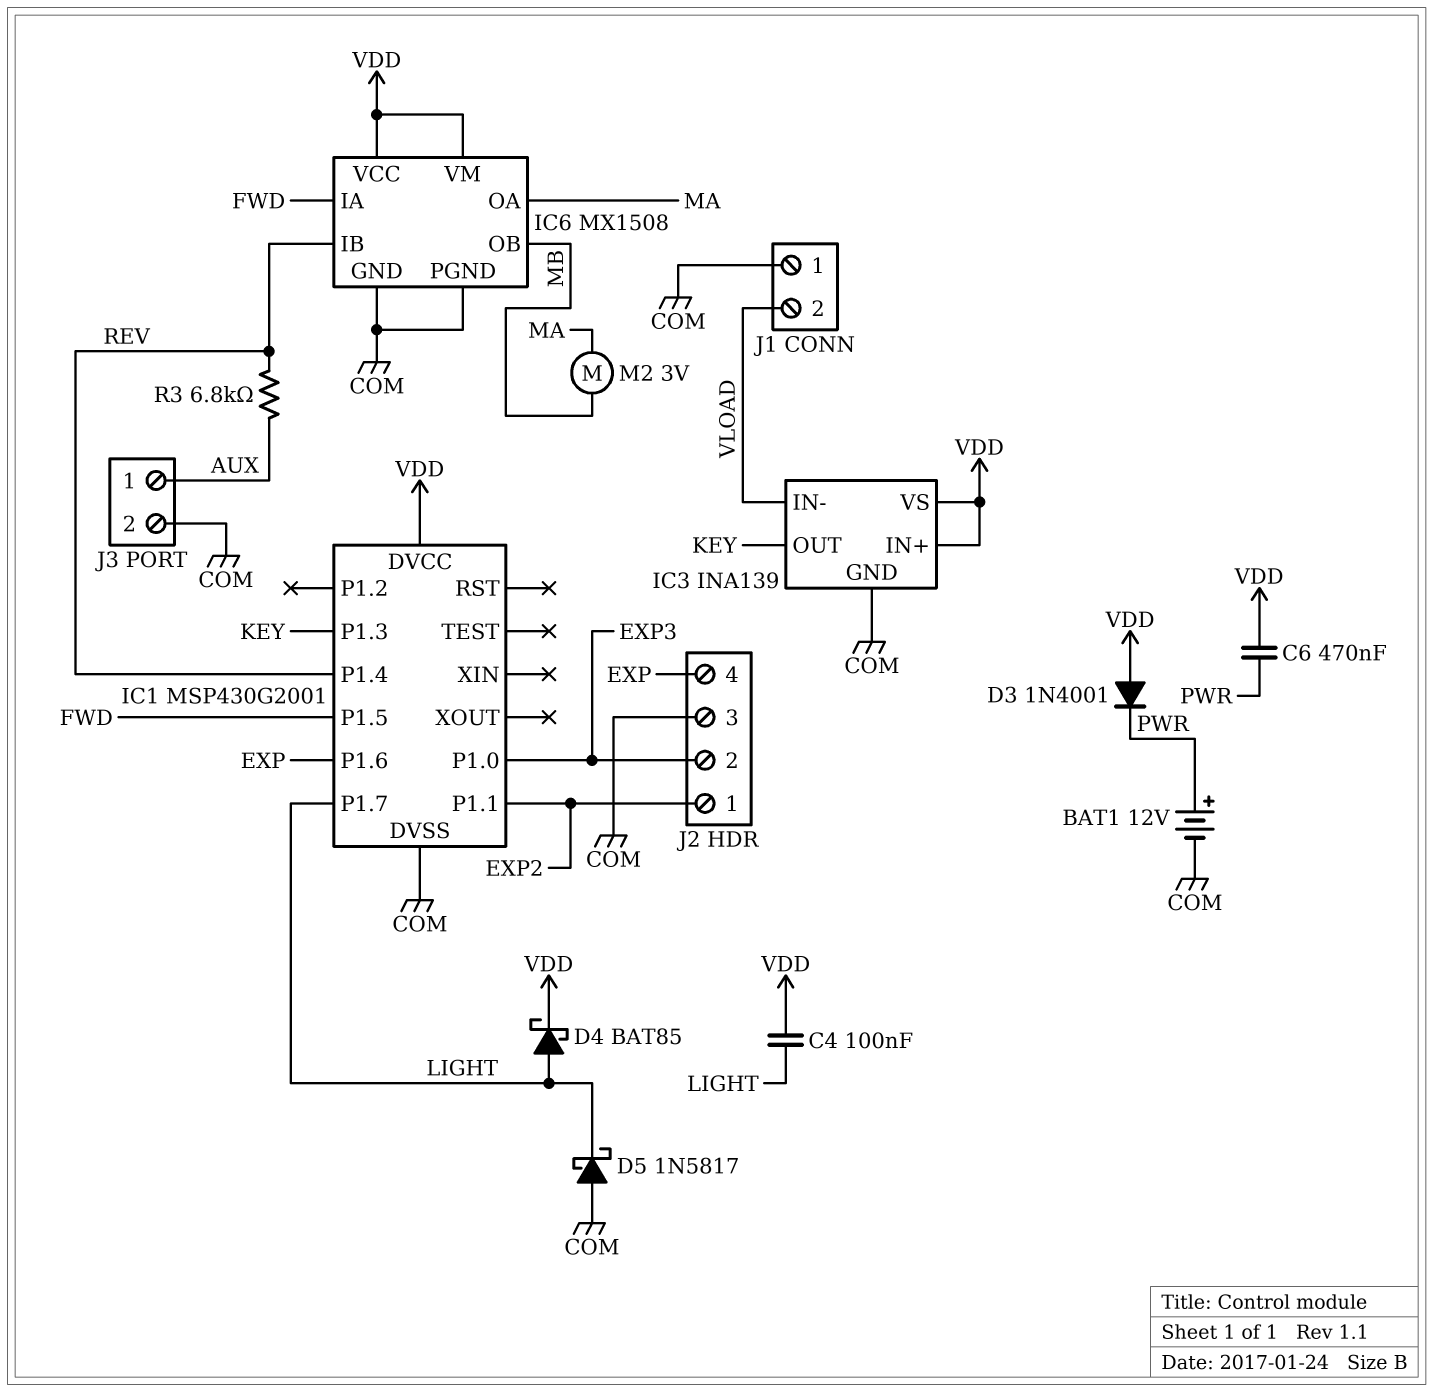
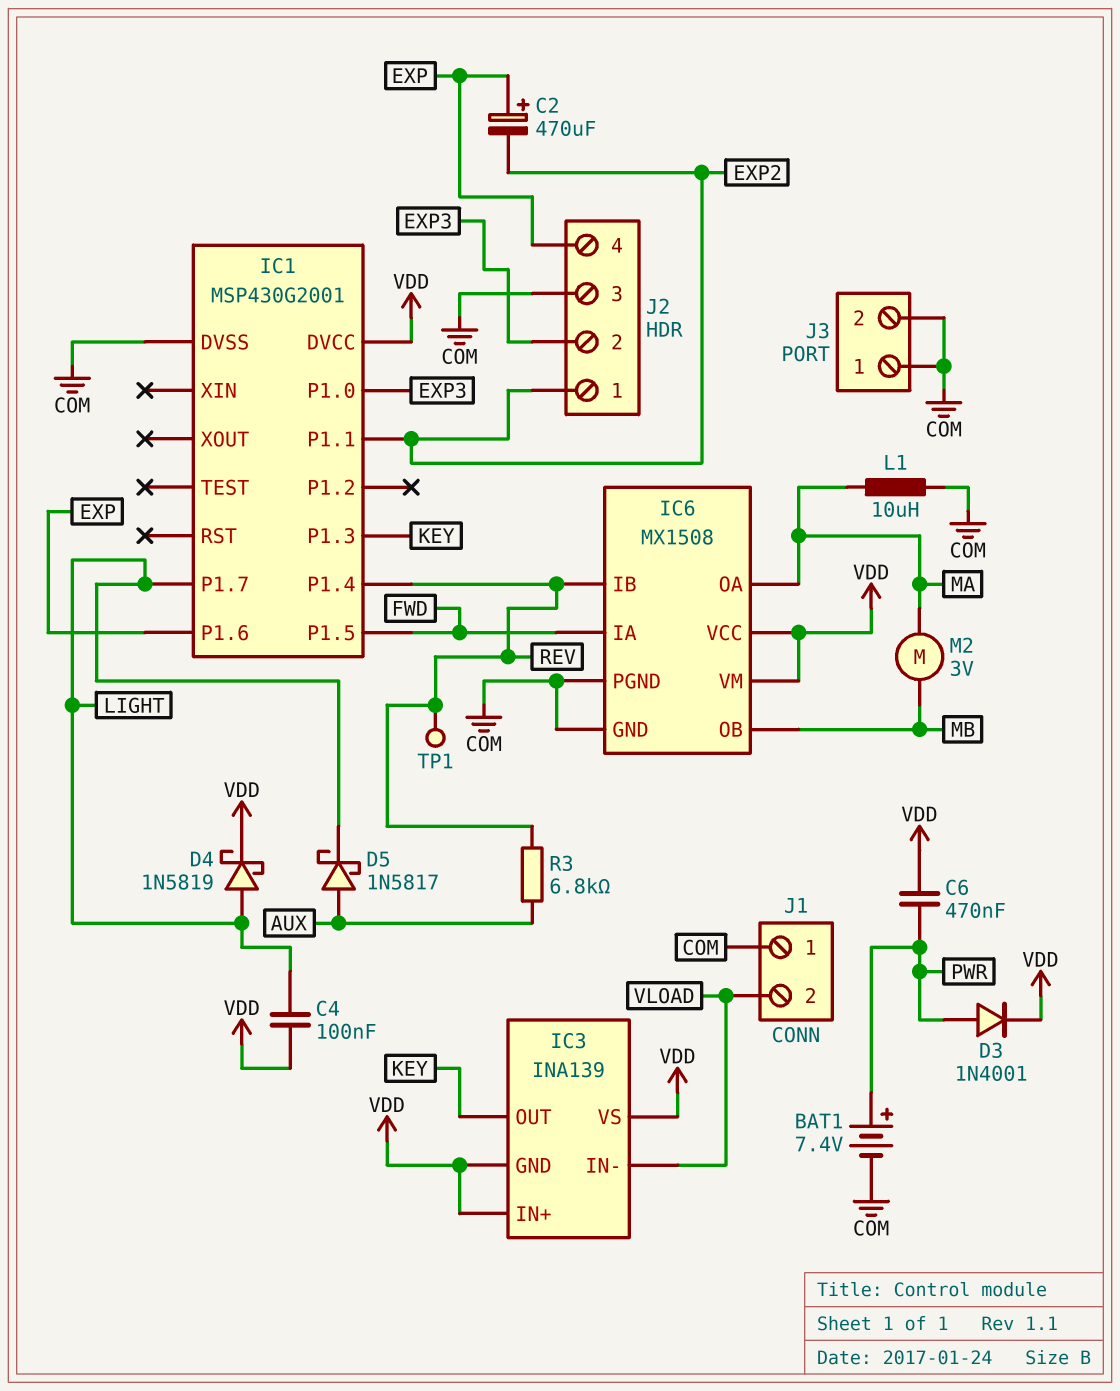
BAT1: 12V (plus PWR, minus COM) -> 7.4V (plus PWR, minus COM)
C2: none -> 470uF (plus EXP, minus EXP2)
D3: diode 1N4001 (A VDD, K PWR) -> diode 1N4001 (A PWR, K VDD)
D4: schottky BAT85 (A LIGHT, K VDD) -> schottky 1N5819 (A LIGHT, K VDD)
D5: schottky 1N5817 (A COM, K LIGHT) -> schottky 1N5817 (A AUX, K LIGHT)
IC3 pin GND: COM -> VDD
J3 pin 1: AUX -> COM
L1: none -> 10uH (COM, MA)
TP1: none -> test point (REV)

